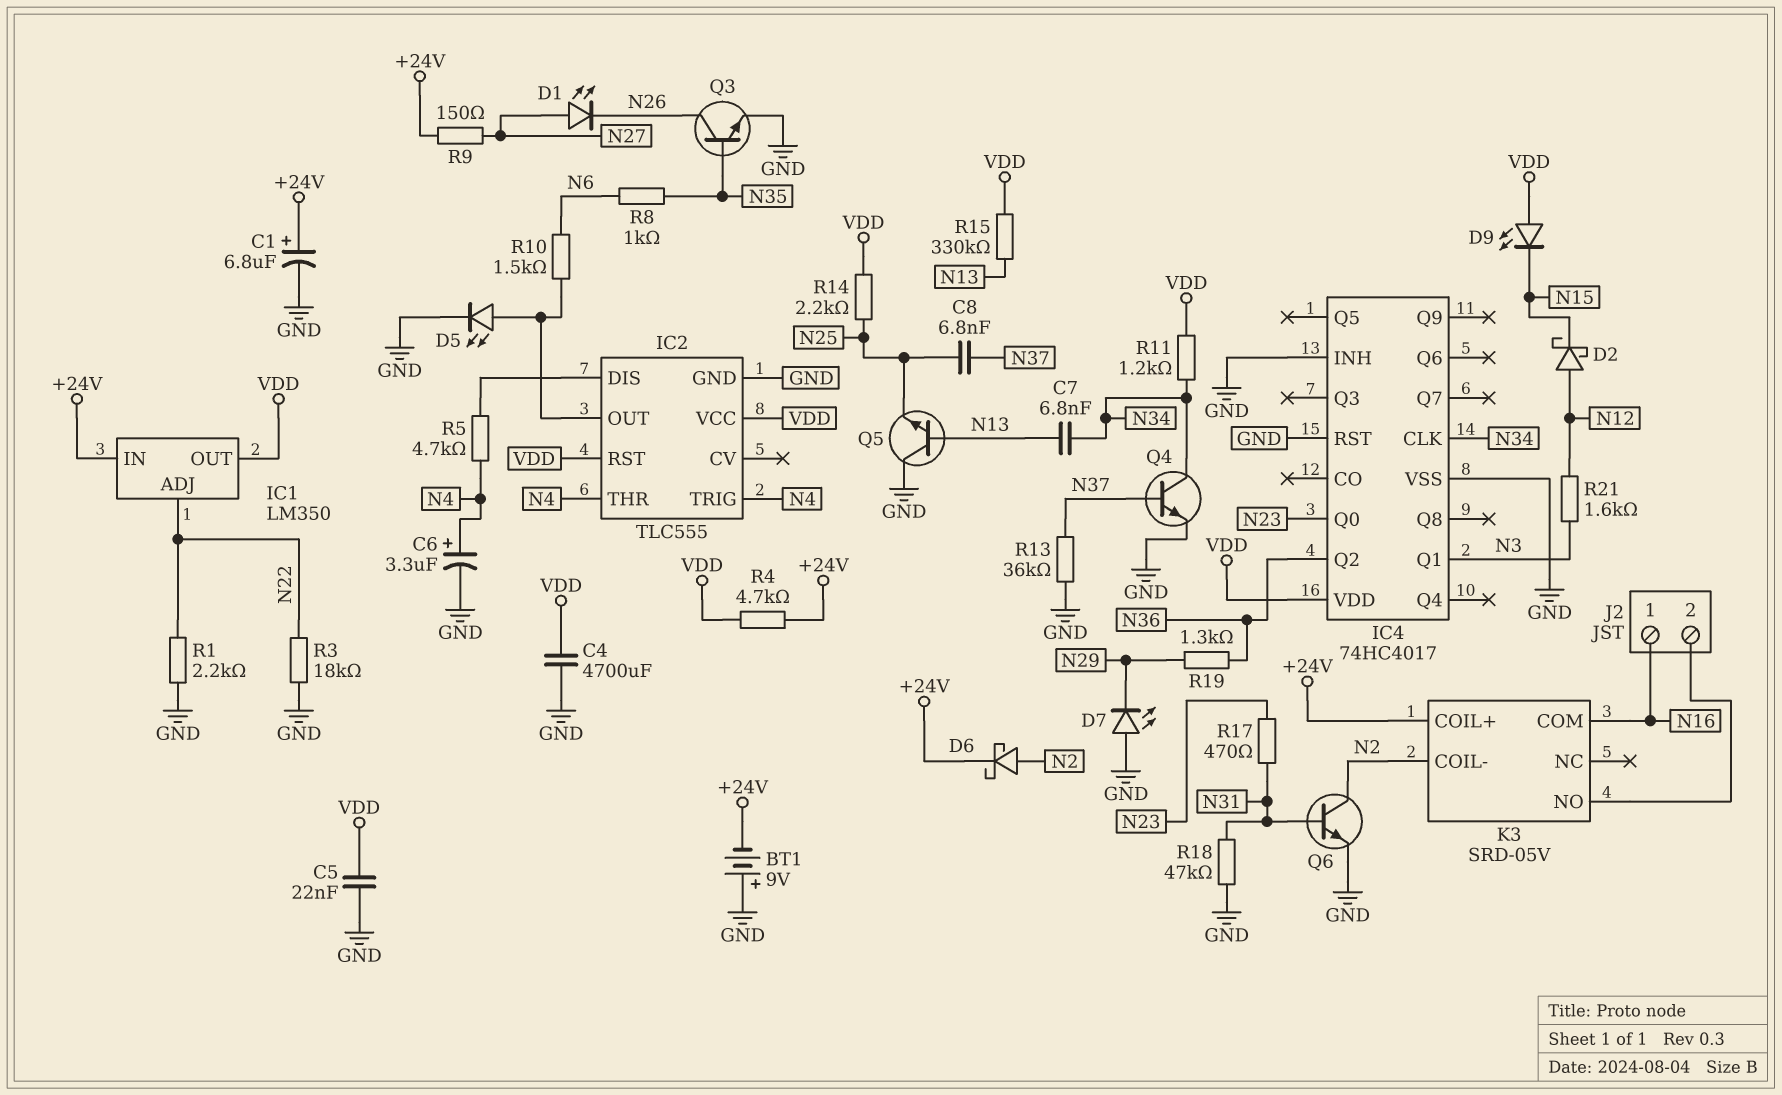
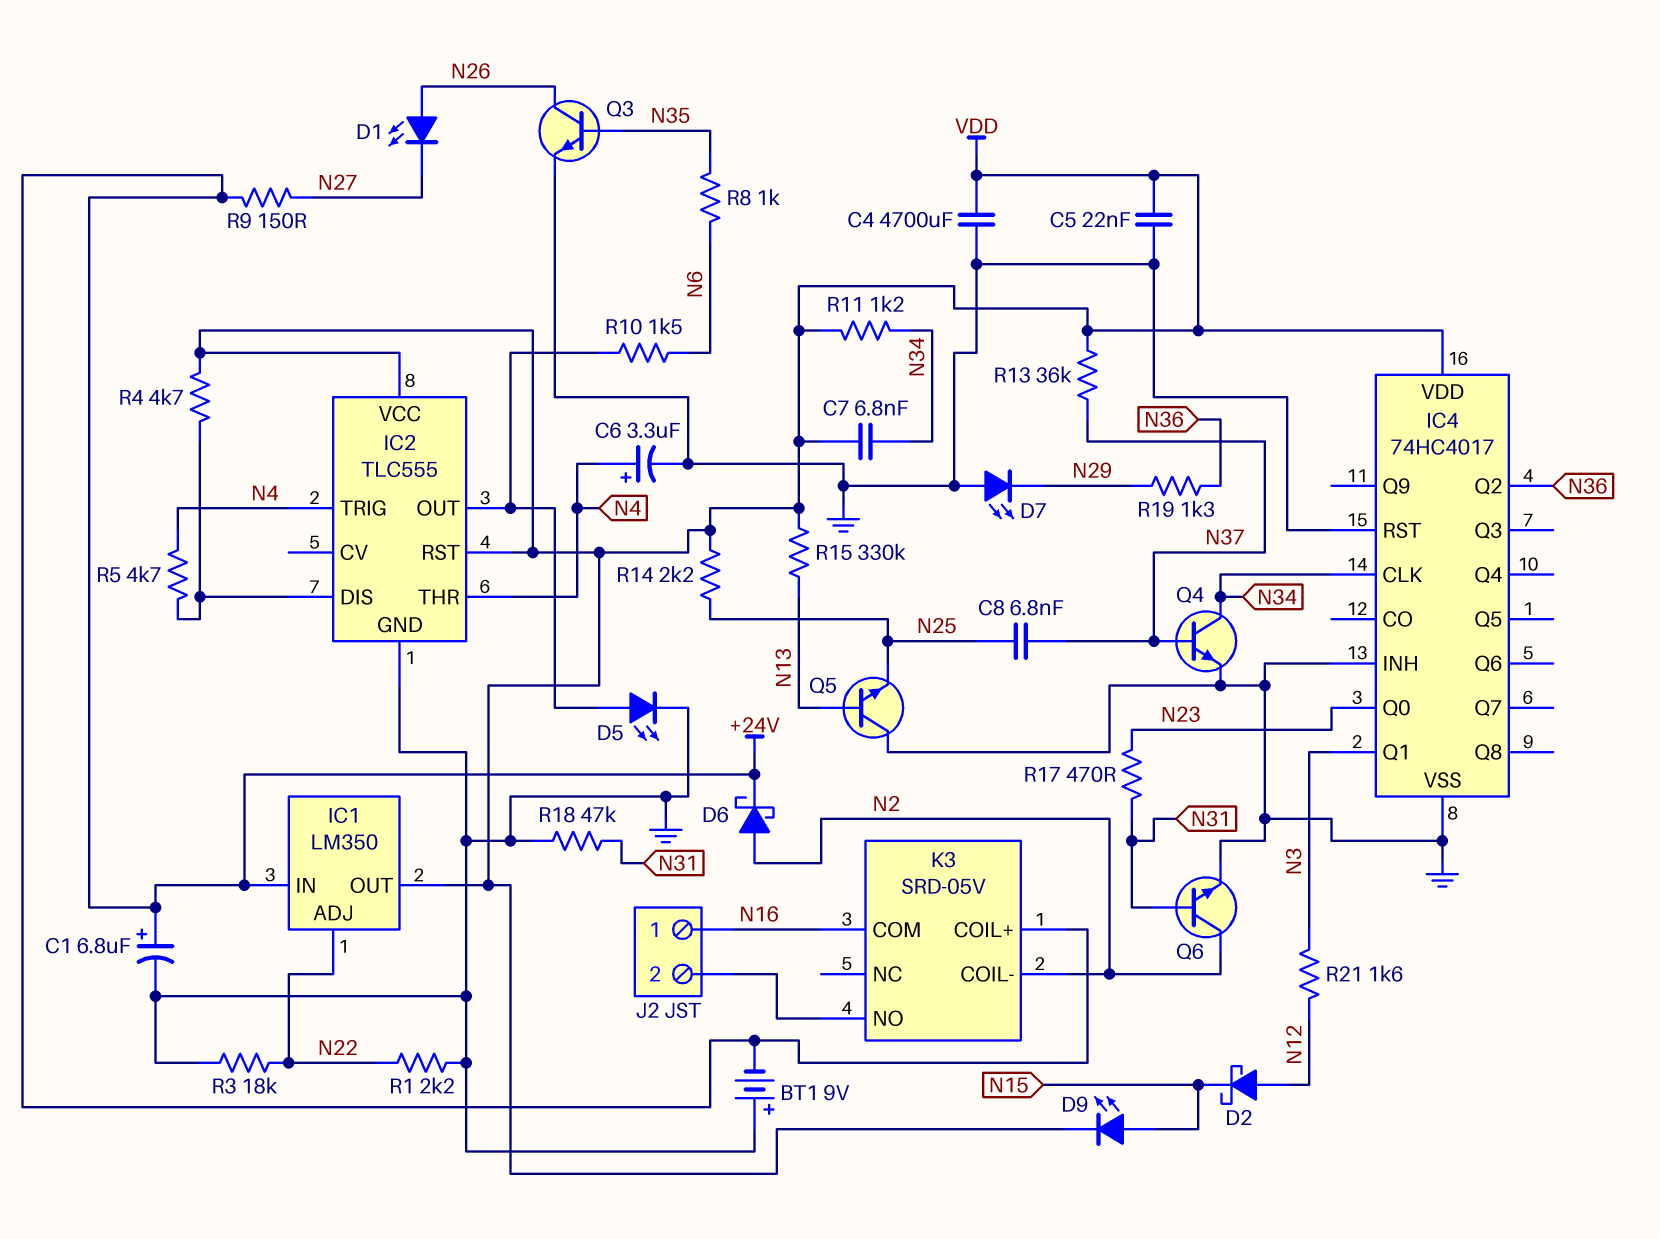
C7: 6.8nF (N13, N34) -> 6.8nF (N34, VDD)
D1: LED (A N27, K N26) -> LED (A N26, K N27)
D9: LED (A VDD, K N15) -> LED (A N15, K VDD)
R4: 4.7k (+24V, VDD) -> 4.7k (IC2/DIS, VDD)
R13: 36k (GND, N37) -> 36k (N37, VDD)

